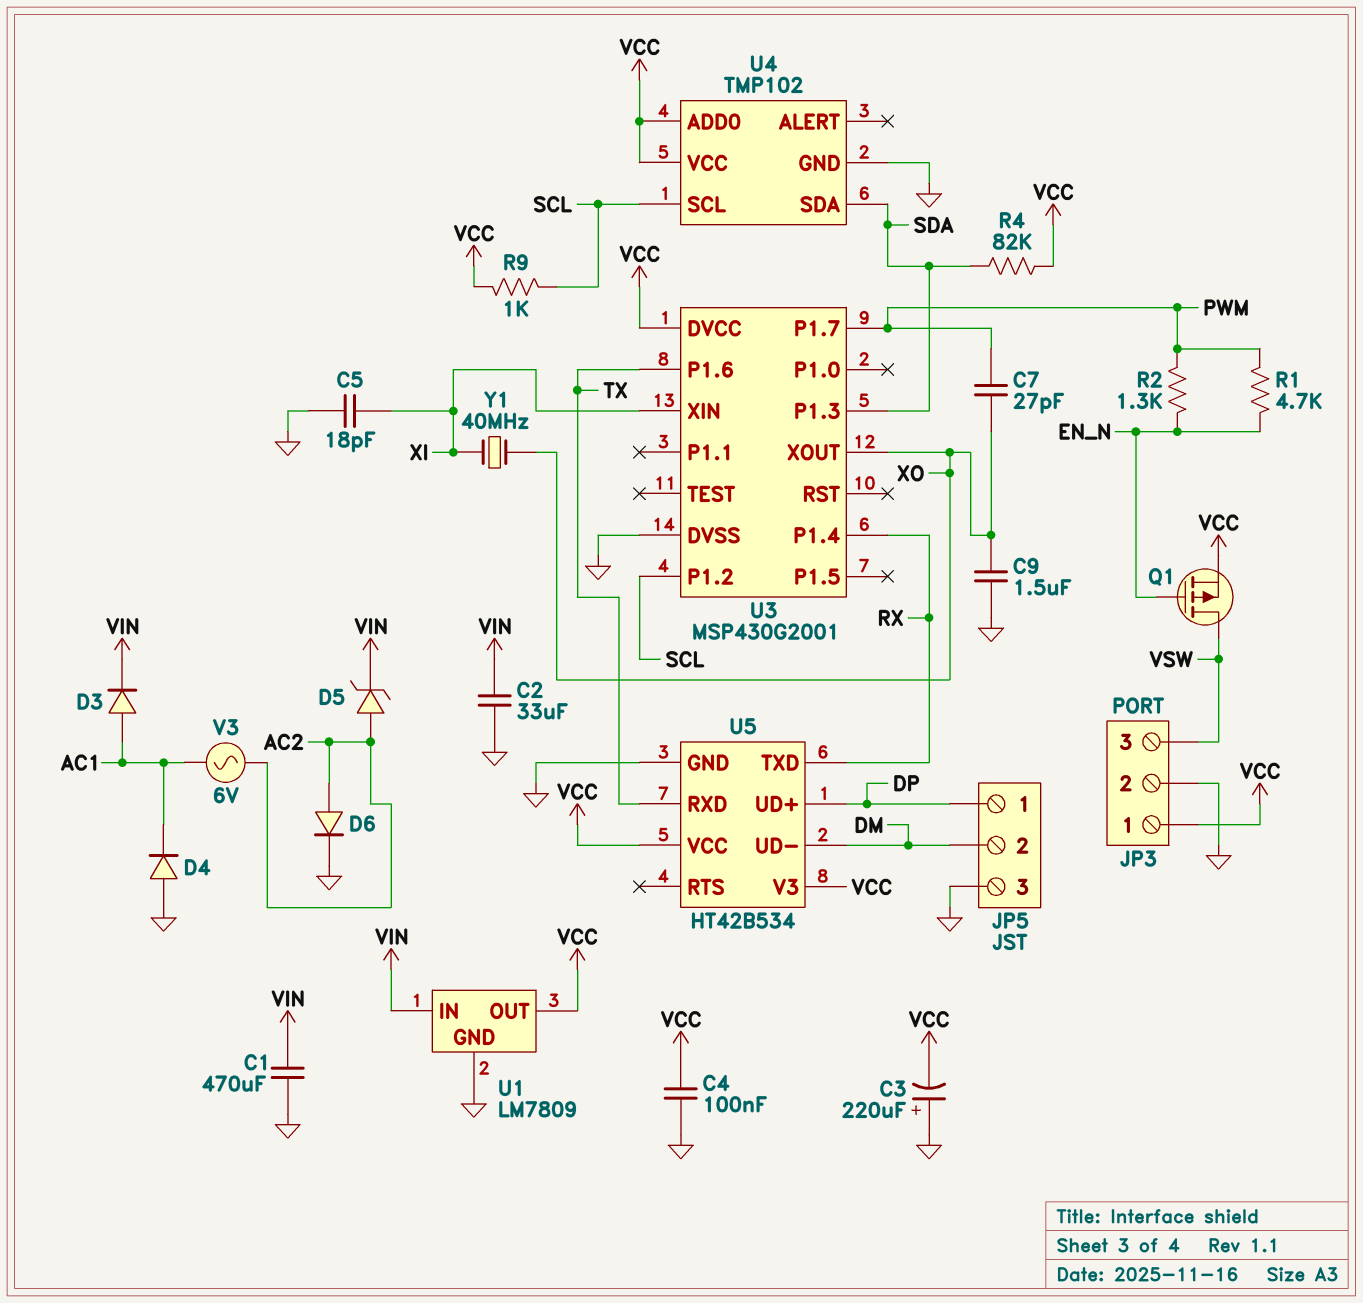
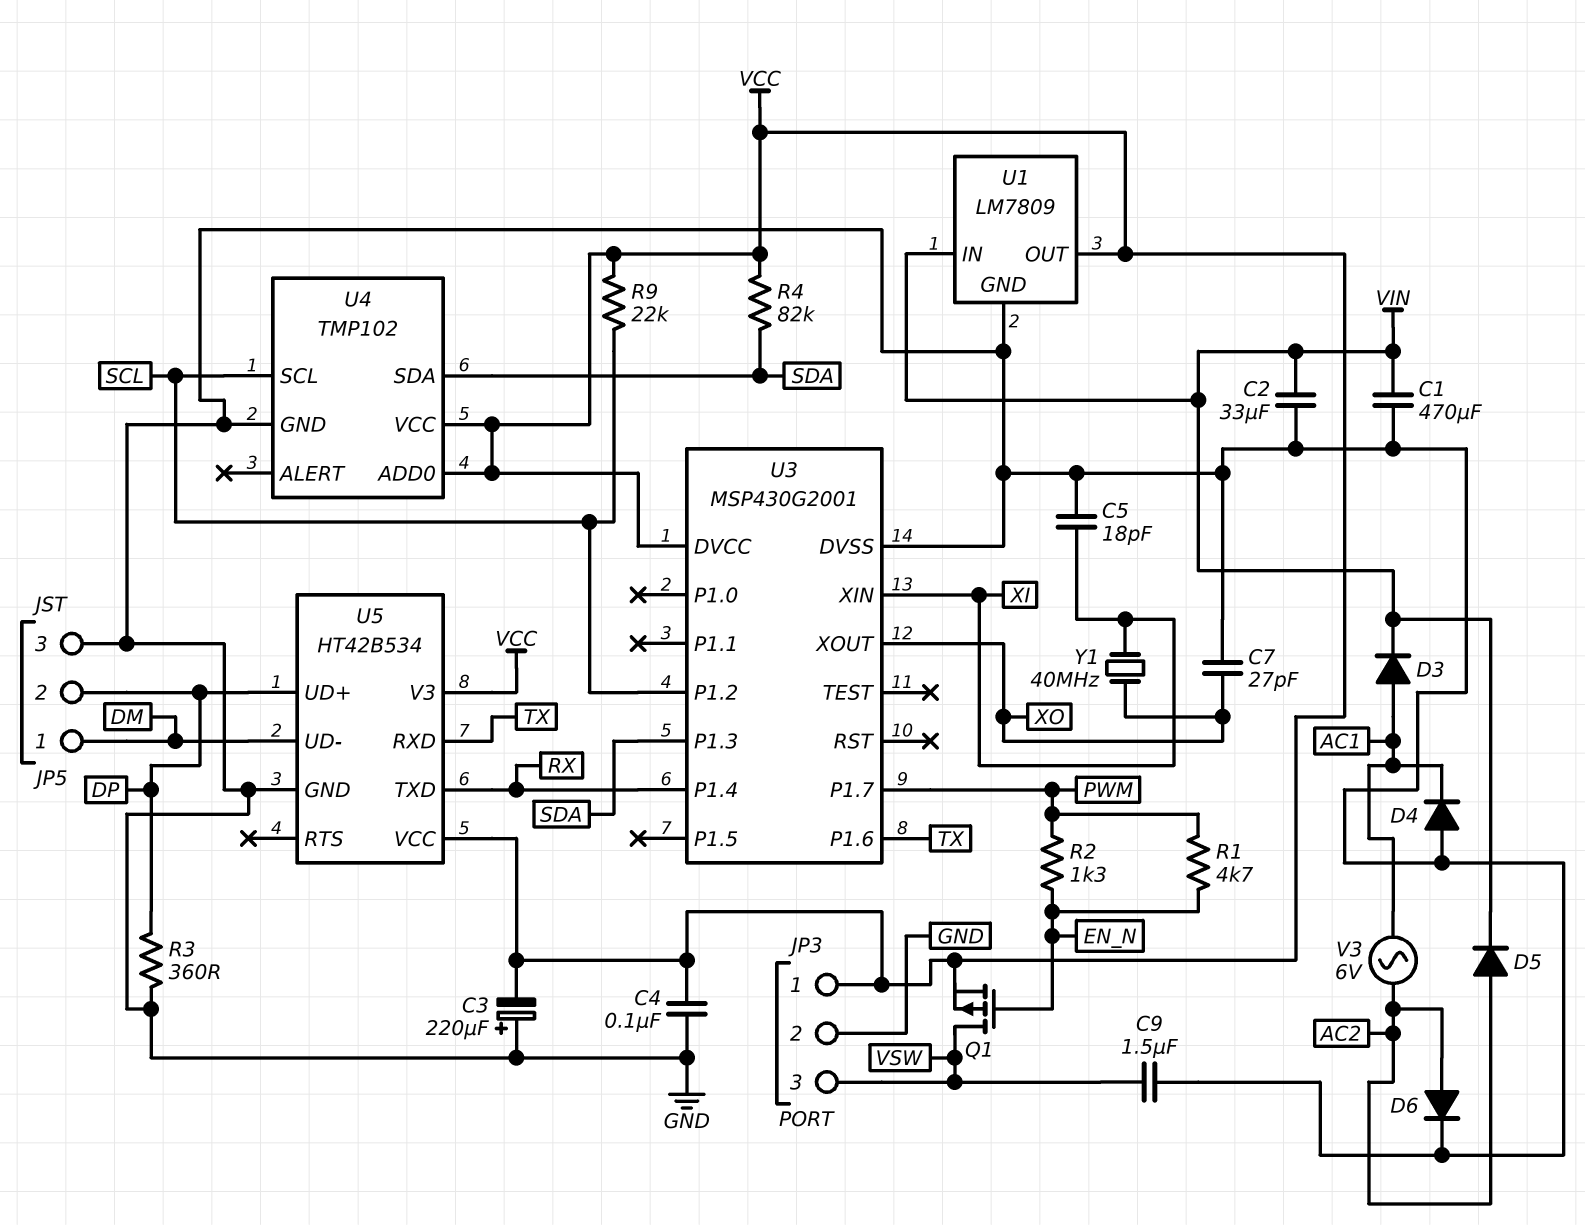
C7: 27pF (PWM, XO) -> 27pF (GND, XO)
C9: 1.5uF (GND, XO) -> 1.5uF (GND, VSW)
D5: zener (A AC2, K VIN) -> diode (A AC2, K VIN)
JP5 pin 1: DP -> DM
JP5 pin 2: DM -> DP
R3: none -> 360 (DP, GND)
R9: 1k (SCL, VCC) -> 22k (SCL, VCC)

